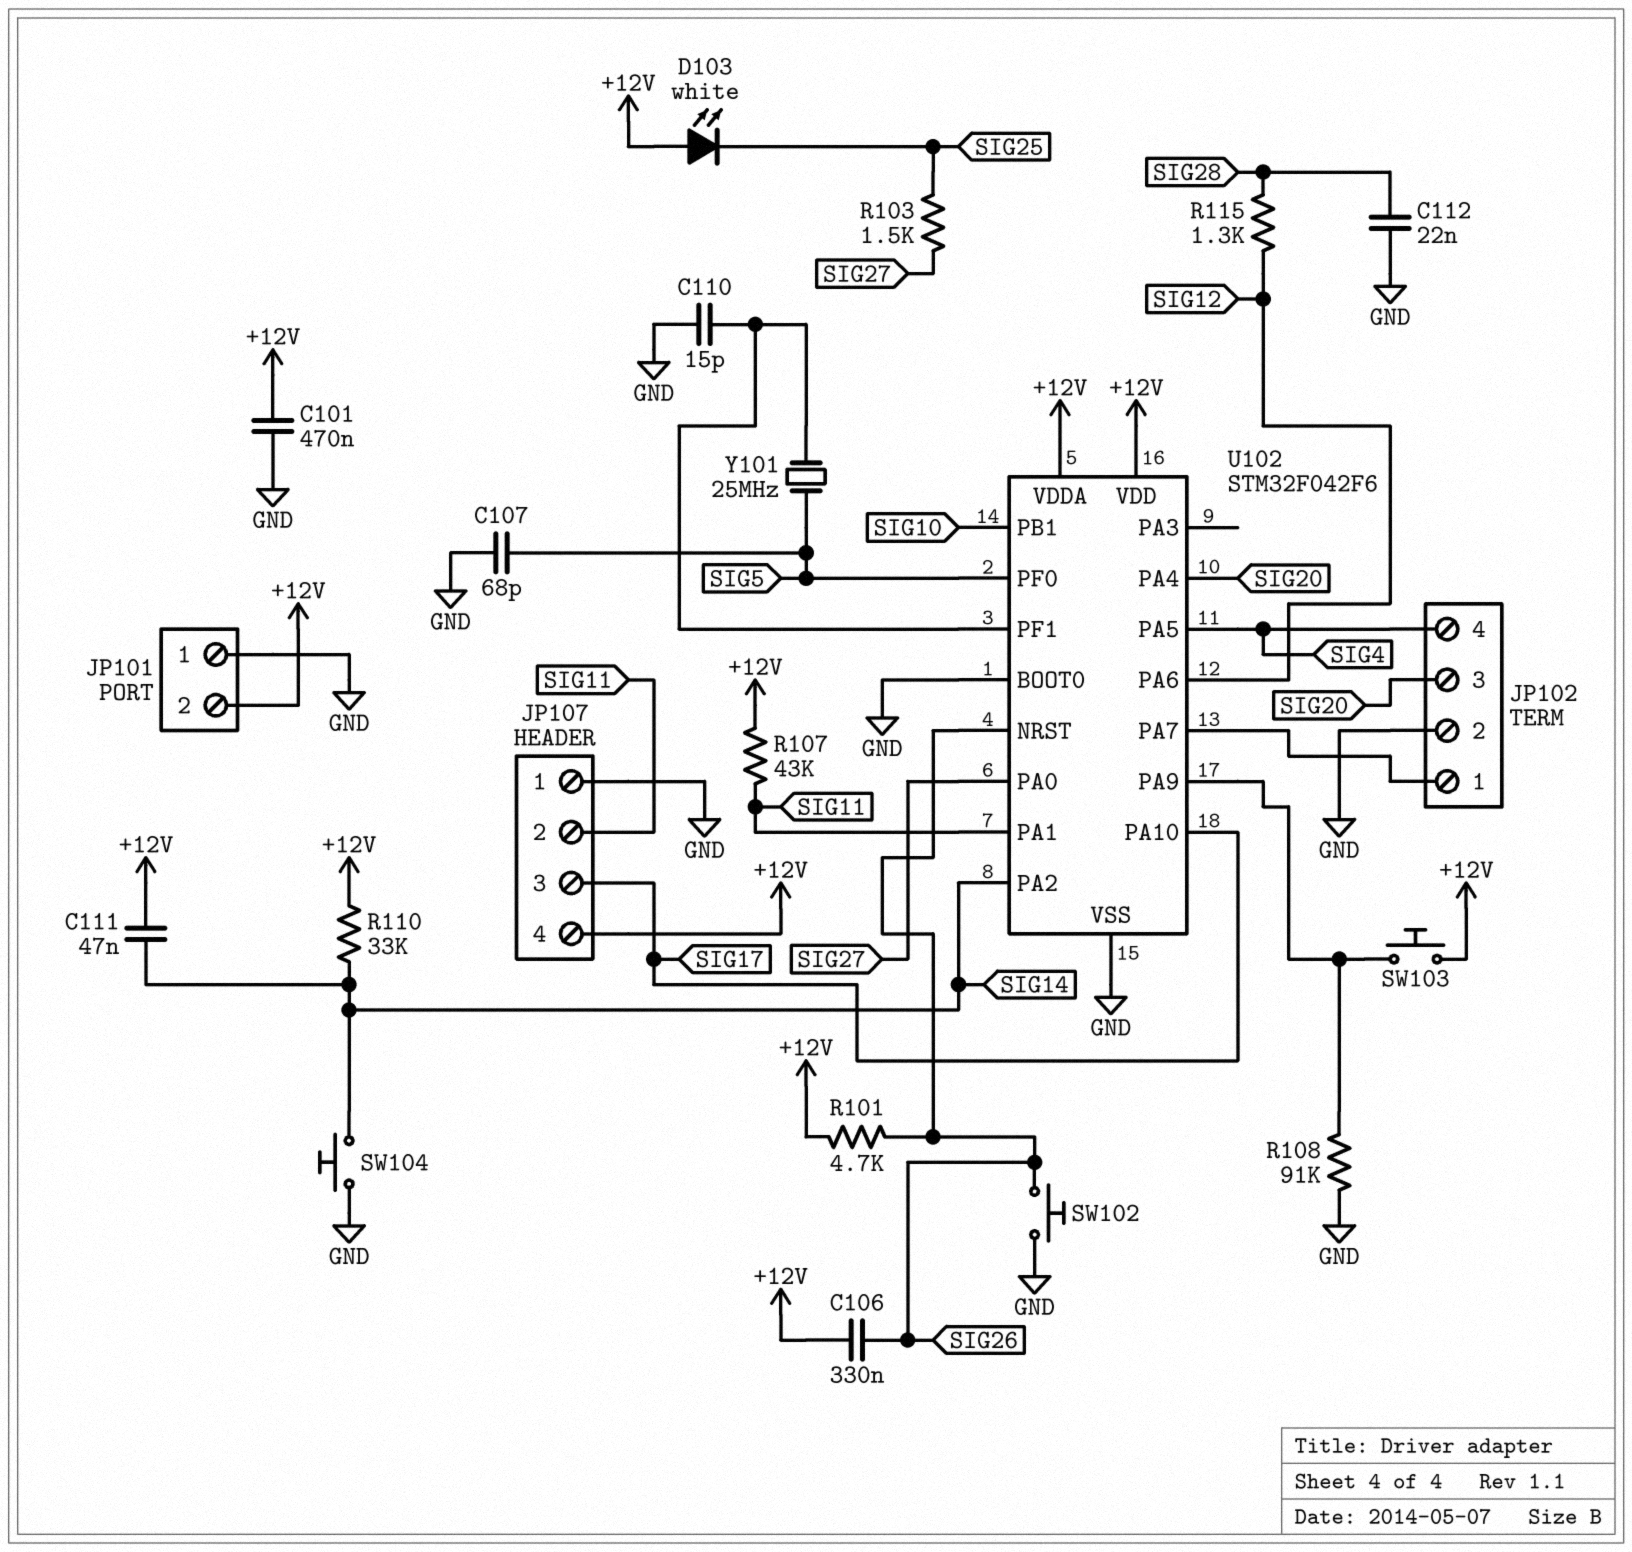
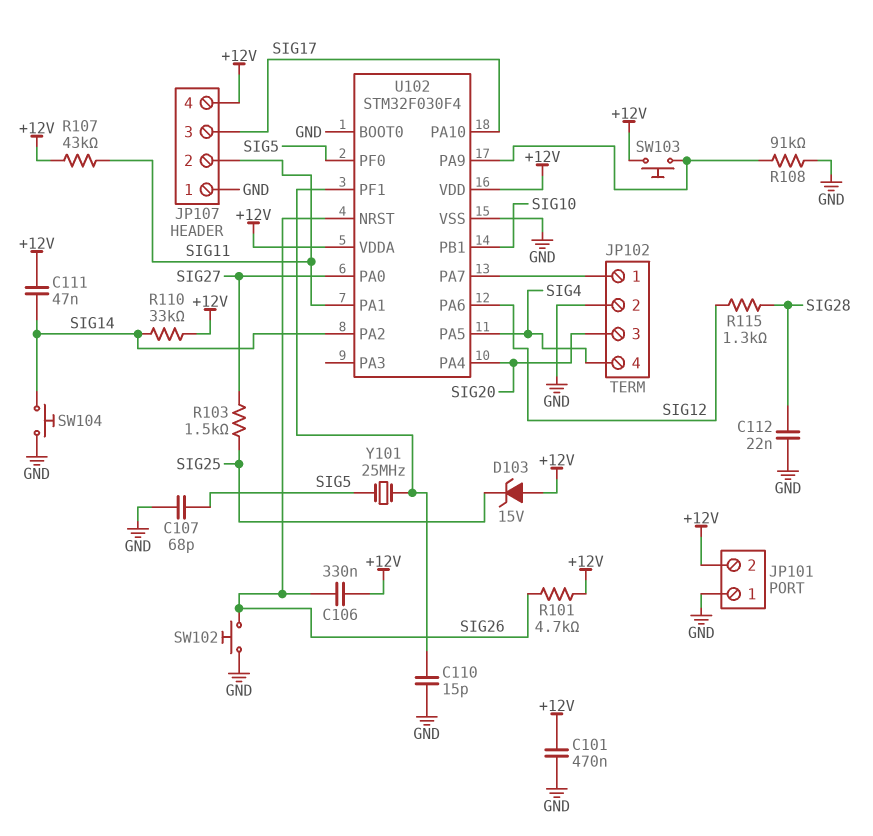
D103: LED white (A +12V, K SIG25) -> zener 15V (A +12V, K SIG25)
U102: STM32F042F6 -> STM32F030F4

